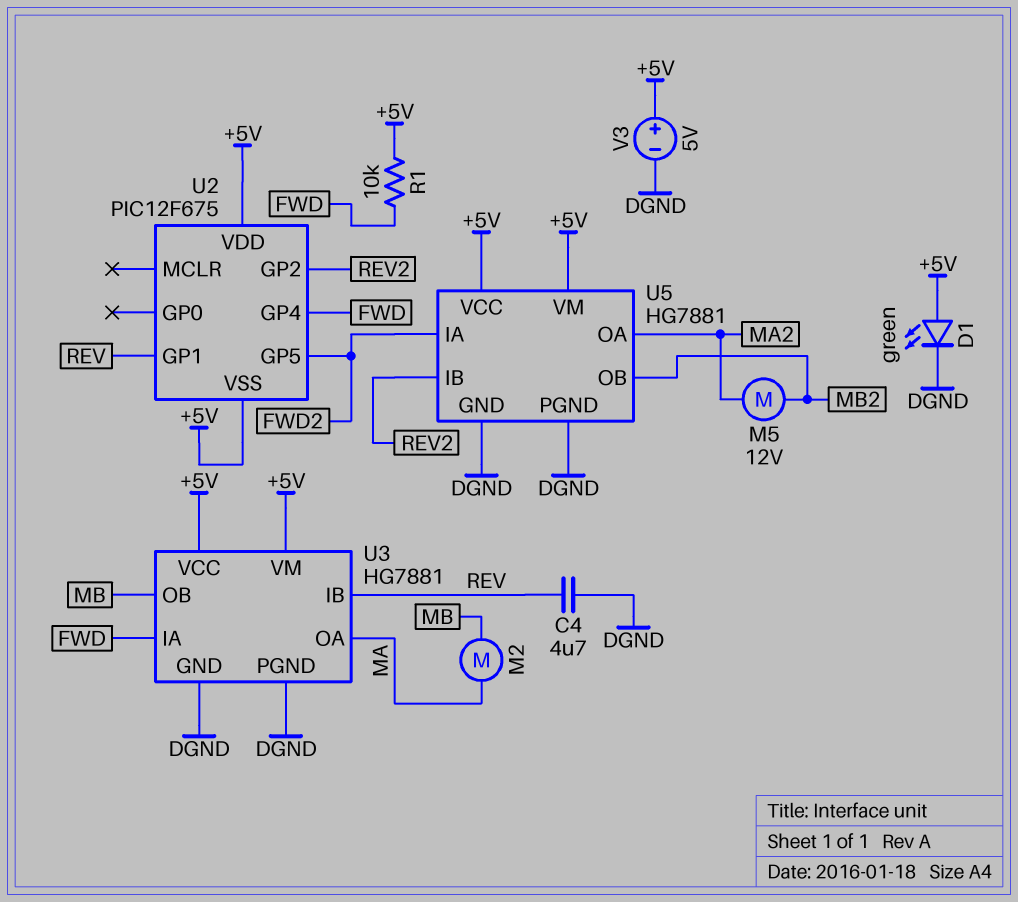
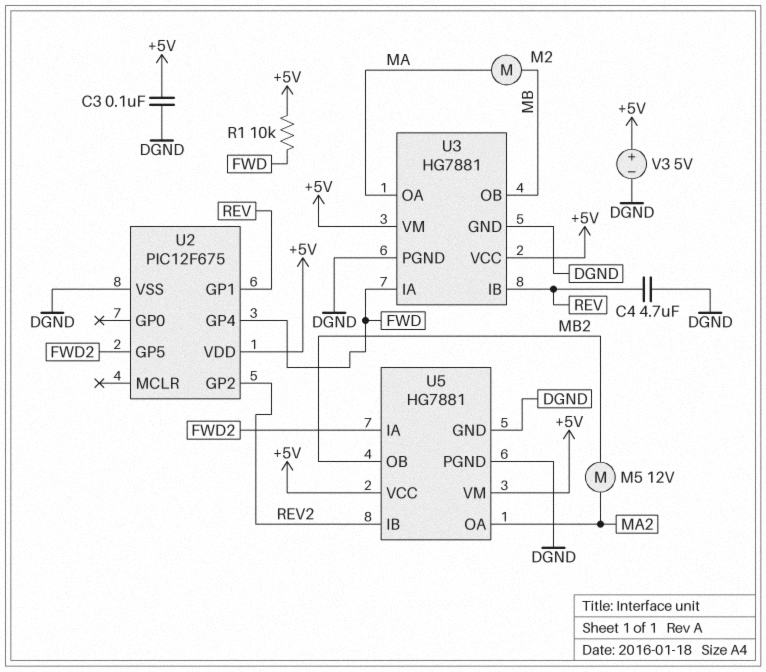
C3: none -> 100nF (+5V, DGND)
D1: LED green (A +5V, K DGND) -> none
U2 pin VSS: +5V -> DGND

